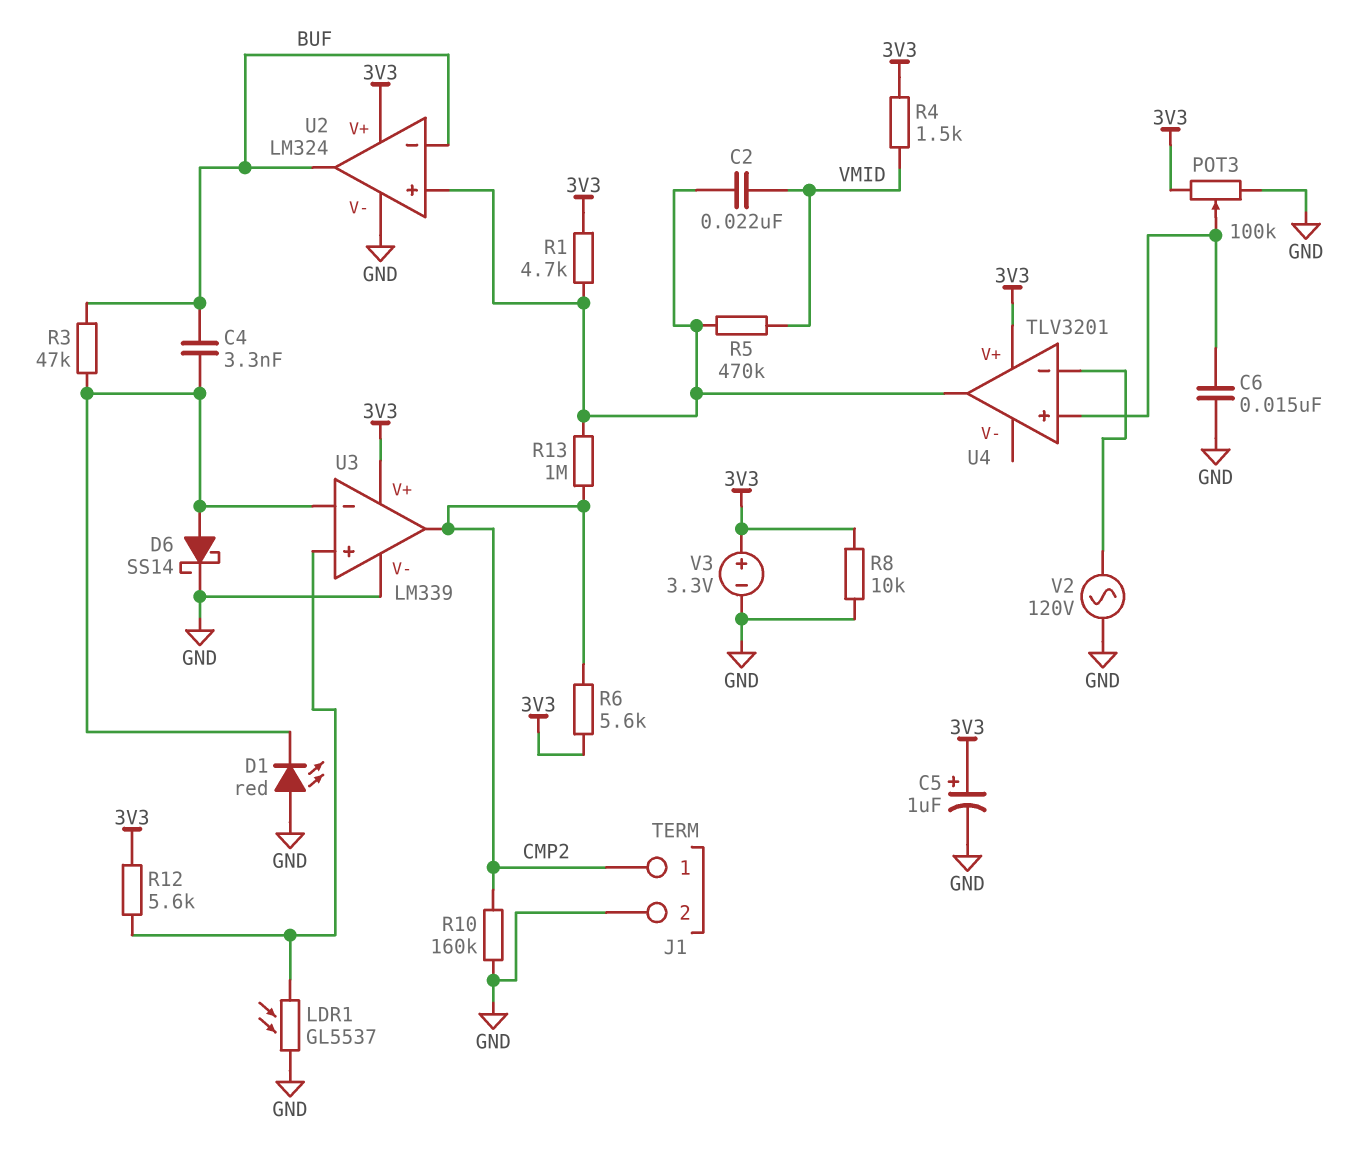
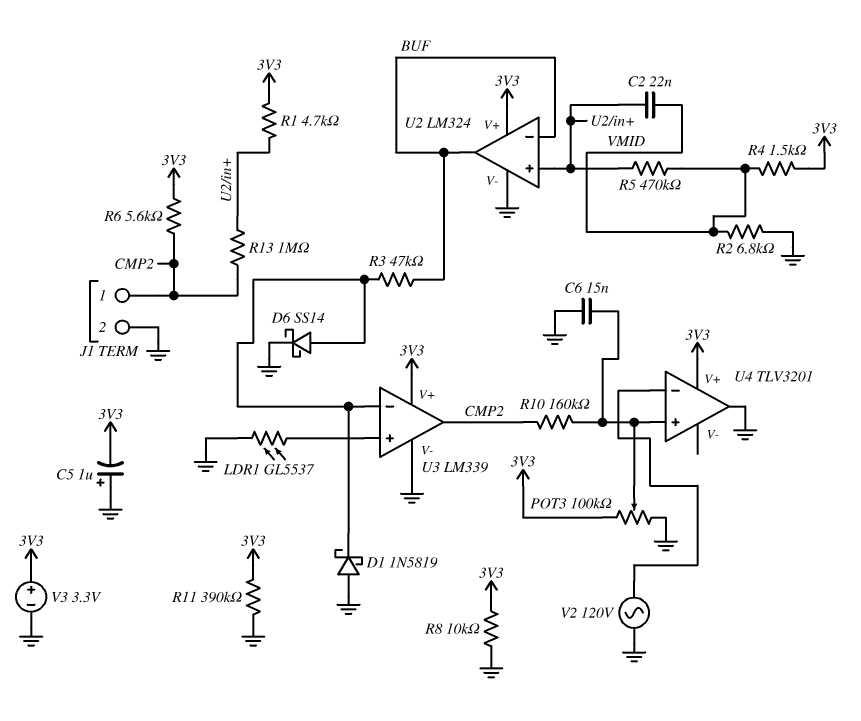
C4: 3.3nF (BUF, U3/in-) -> none
C5: 1uF (plus 3V3, minus GND) -> 1uF (plus GND, minus 3V3)
D1: LED red (A GND, K U3/in-) -> schottky 1N5819 (A GND, K U3/in-)
R2: none -> 6.8k (GND, VMID)
R10: 160k (CMP2, GND) -> 160k (CMP2, U4/in+)
R11: none -> 390k (3V3, GND)
R12: 5.6k (3V3, U3/in+) -> none
U4 pin out: U2/in+ -> GND

